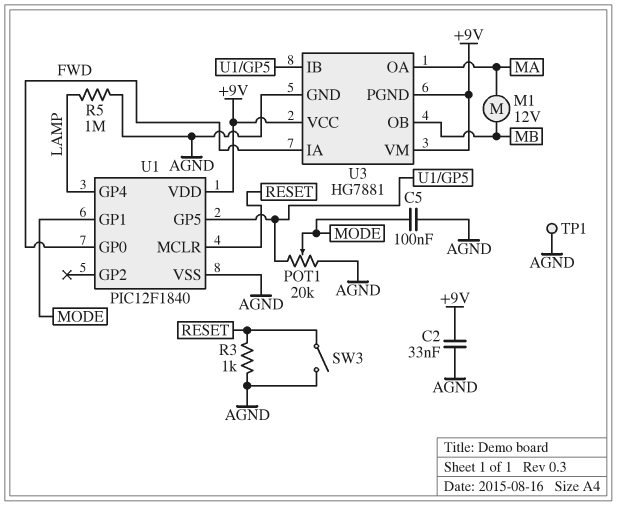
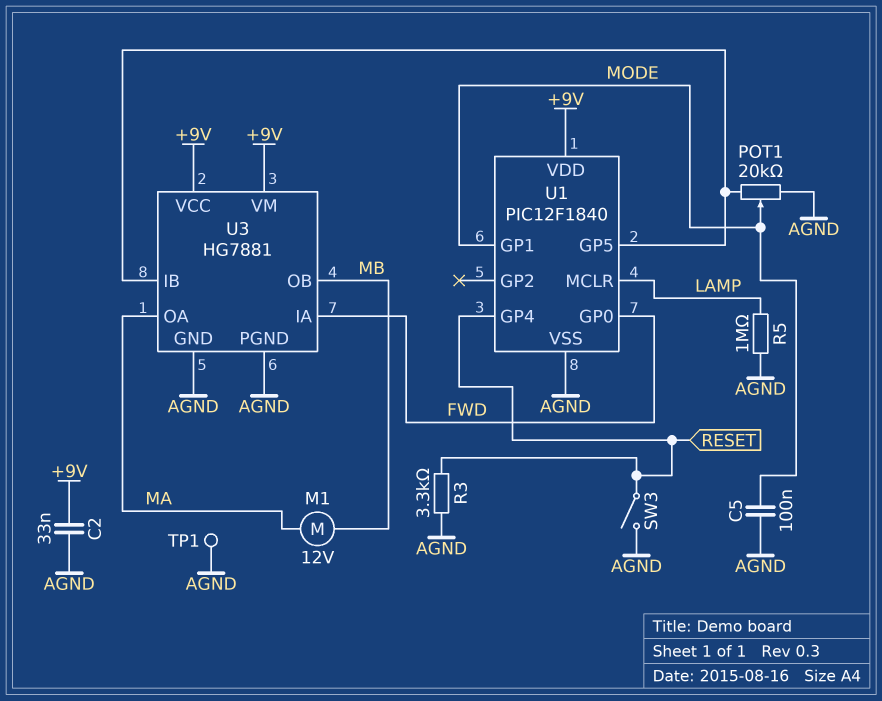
R3: 1k (AGND, RESET) -> 3.3k (AGND, RESET)
U1 pin GP4: LAMP -> RESET
U1 pin MCLR: RESET -> LAMP
U3 pin PGND: +9V -> AGND

